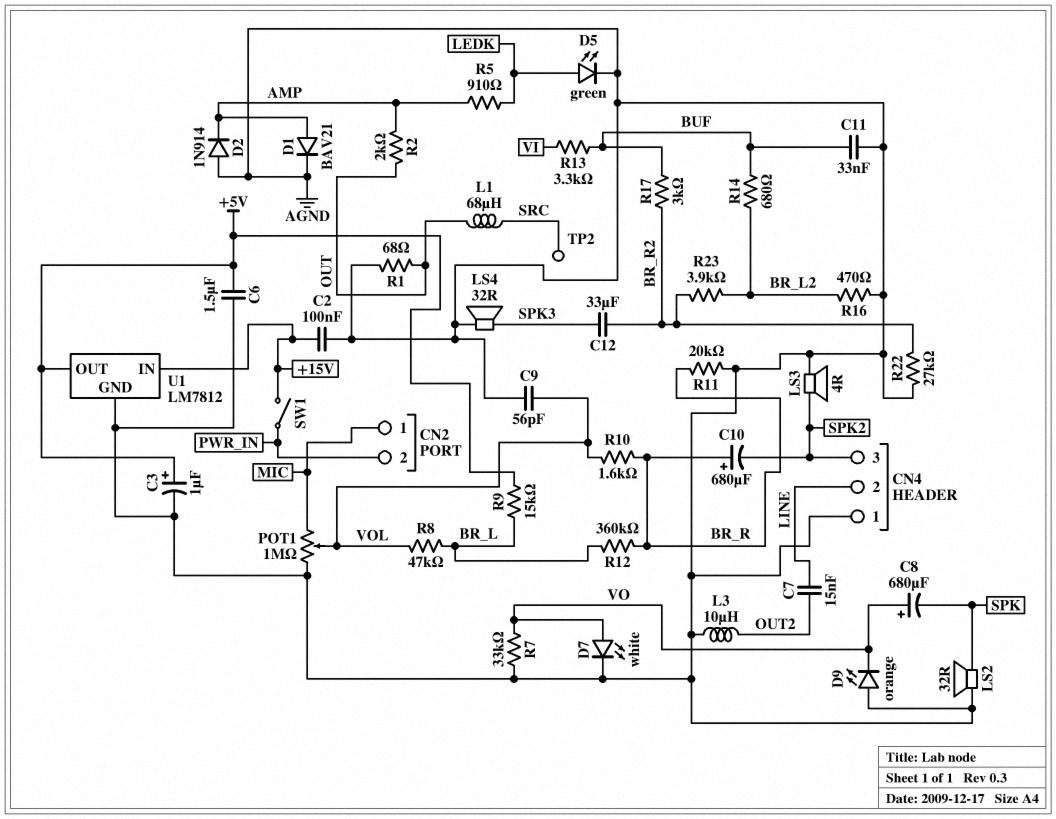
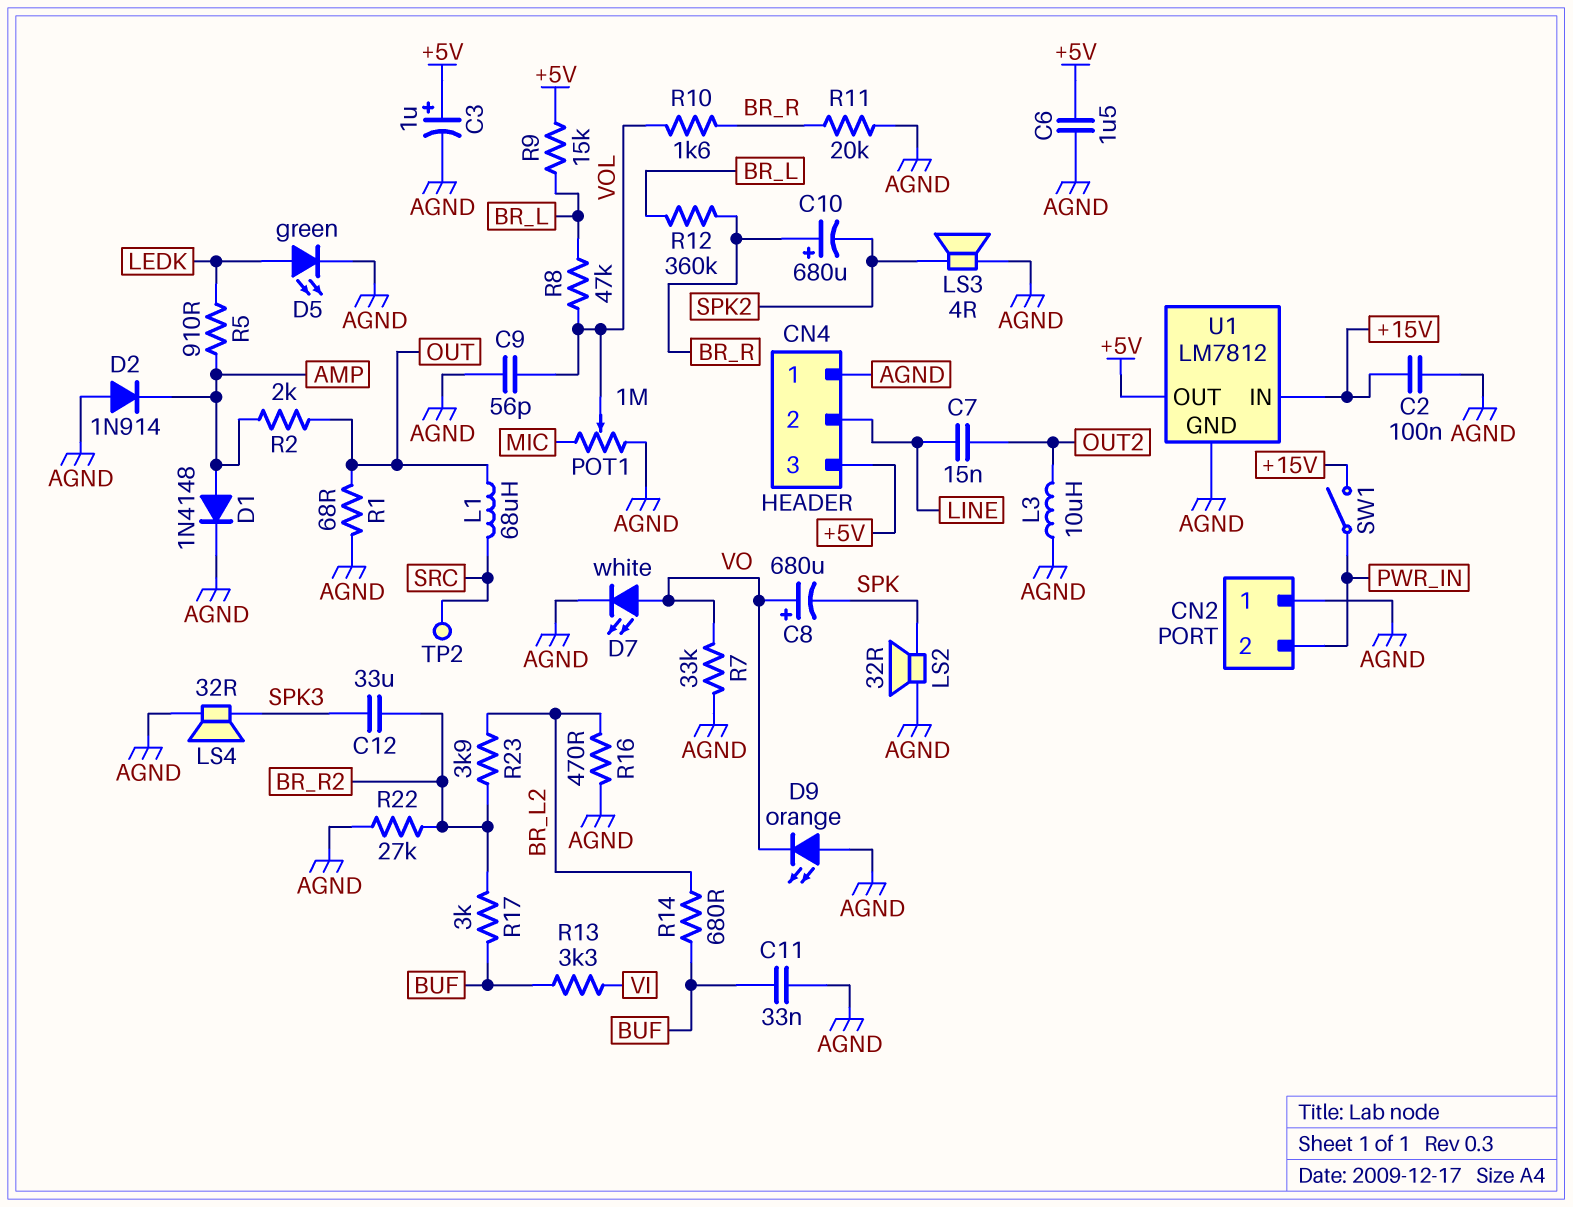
CN2 pin 1: MIC -> AGND
CN4 pin 3: SPK2 -> +5V
D1: diode BAV21 (A AMP, K AGND) -> diode 1N4148 (A AMP, K AGND)

